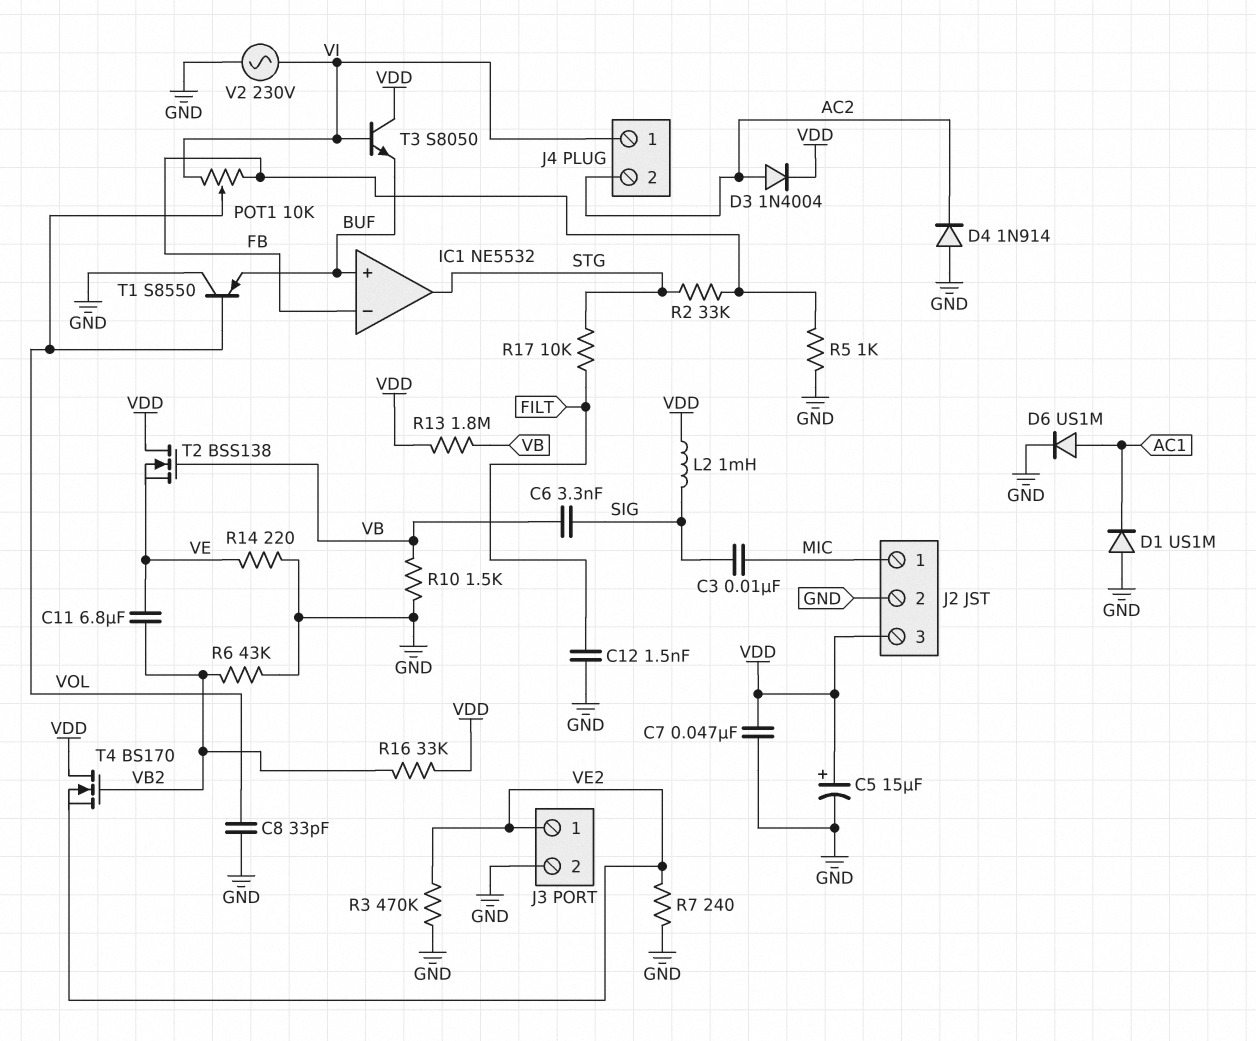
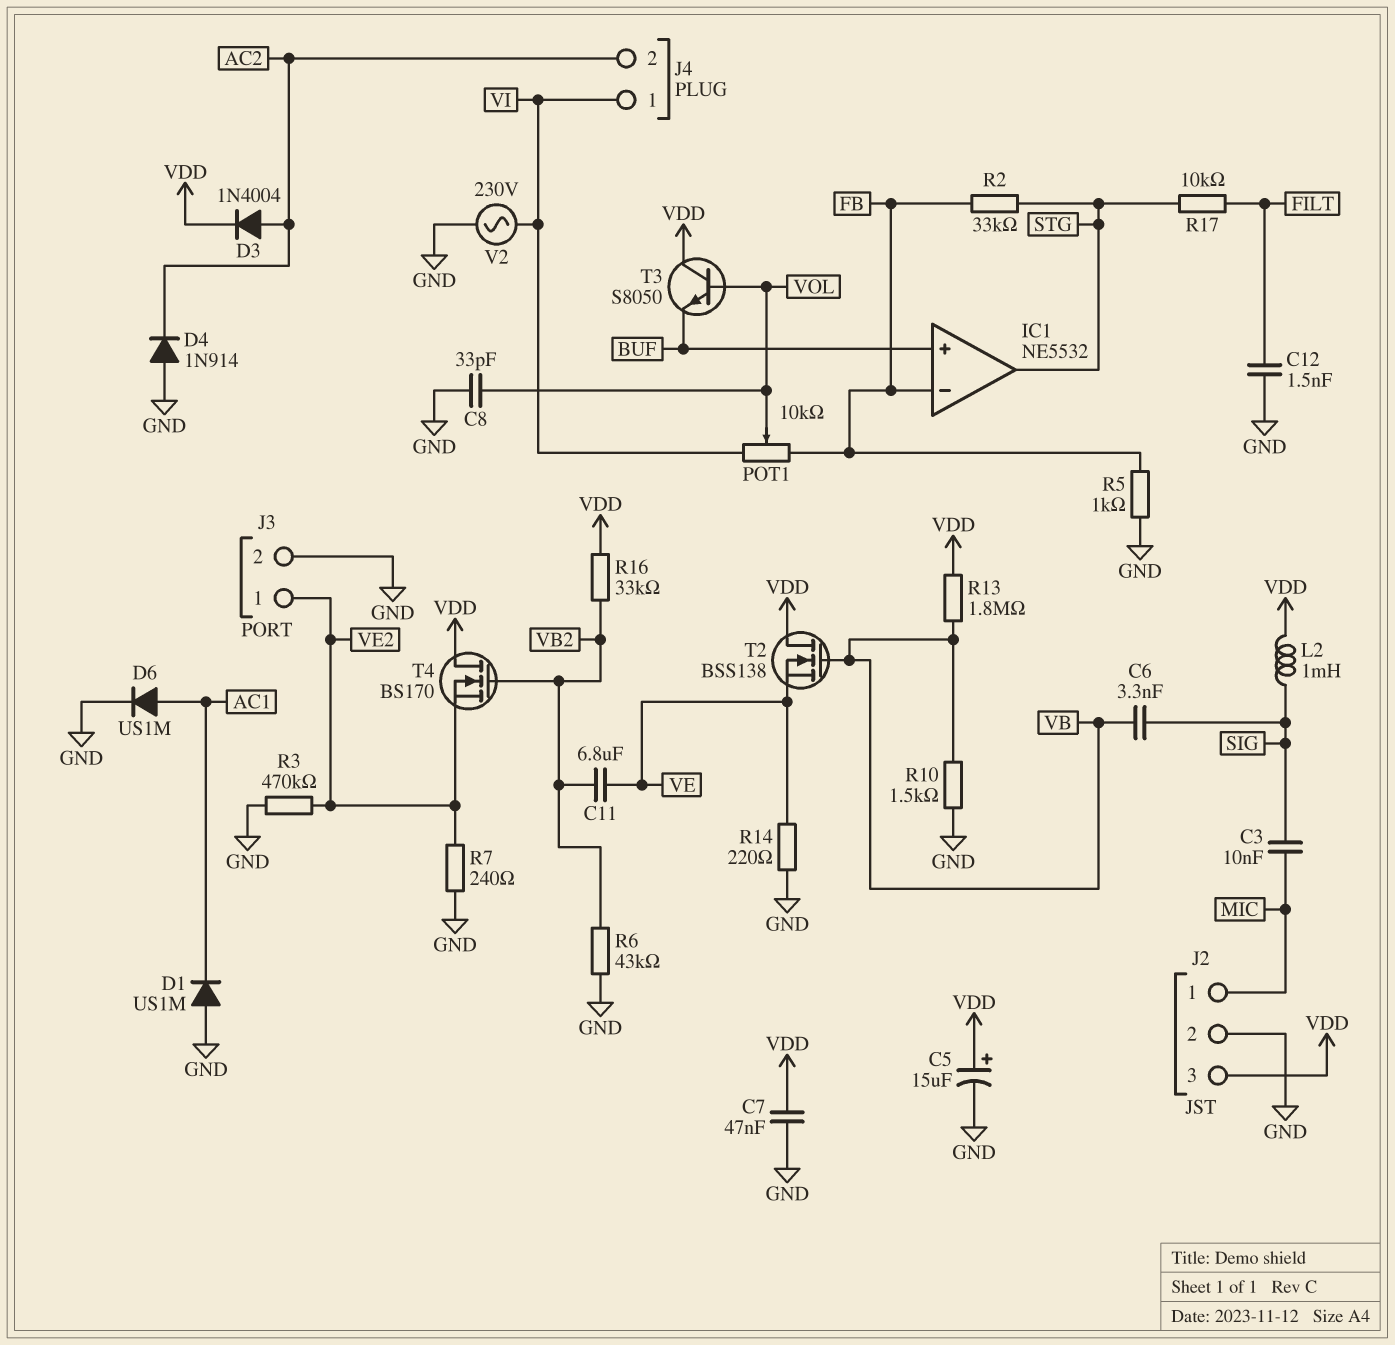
T1: PNP S8550 (B VOL, C GND, E BUF) -> none
T3: NPN S8050 (B VI, C VDD, E BUF) -> NPN S8050 (B VOL, C VDD, E BUF)

